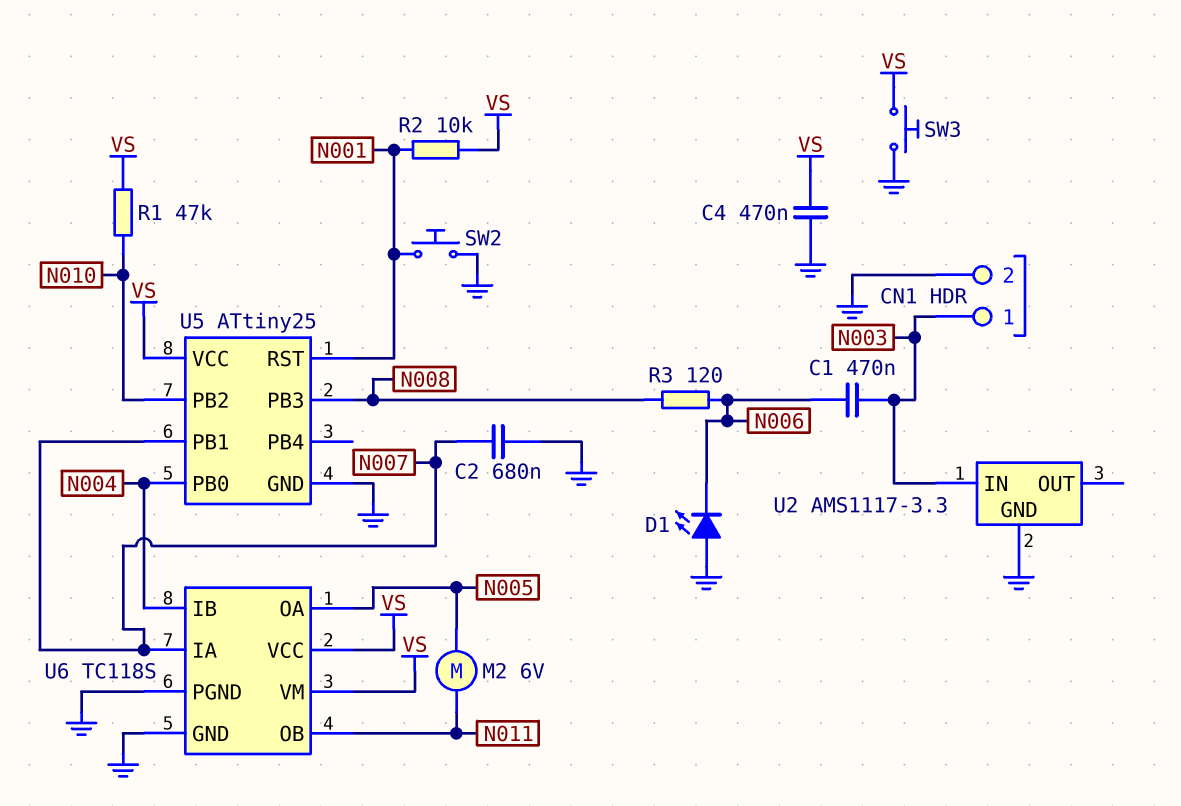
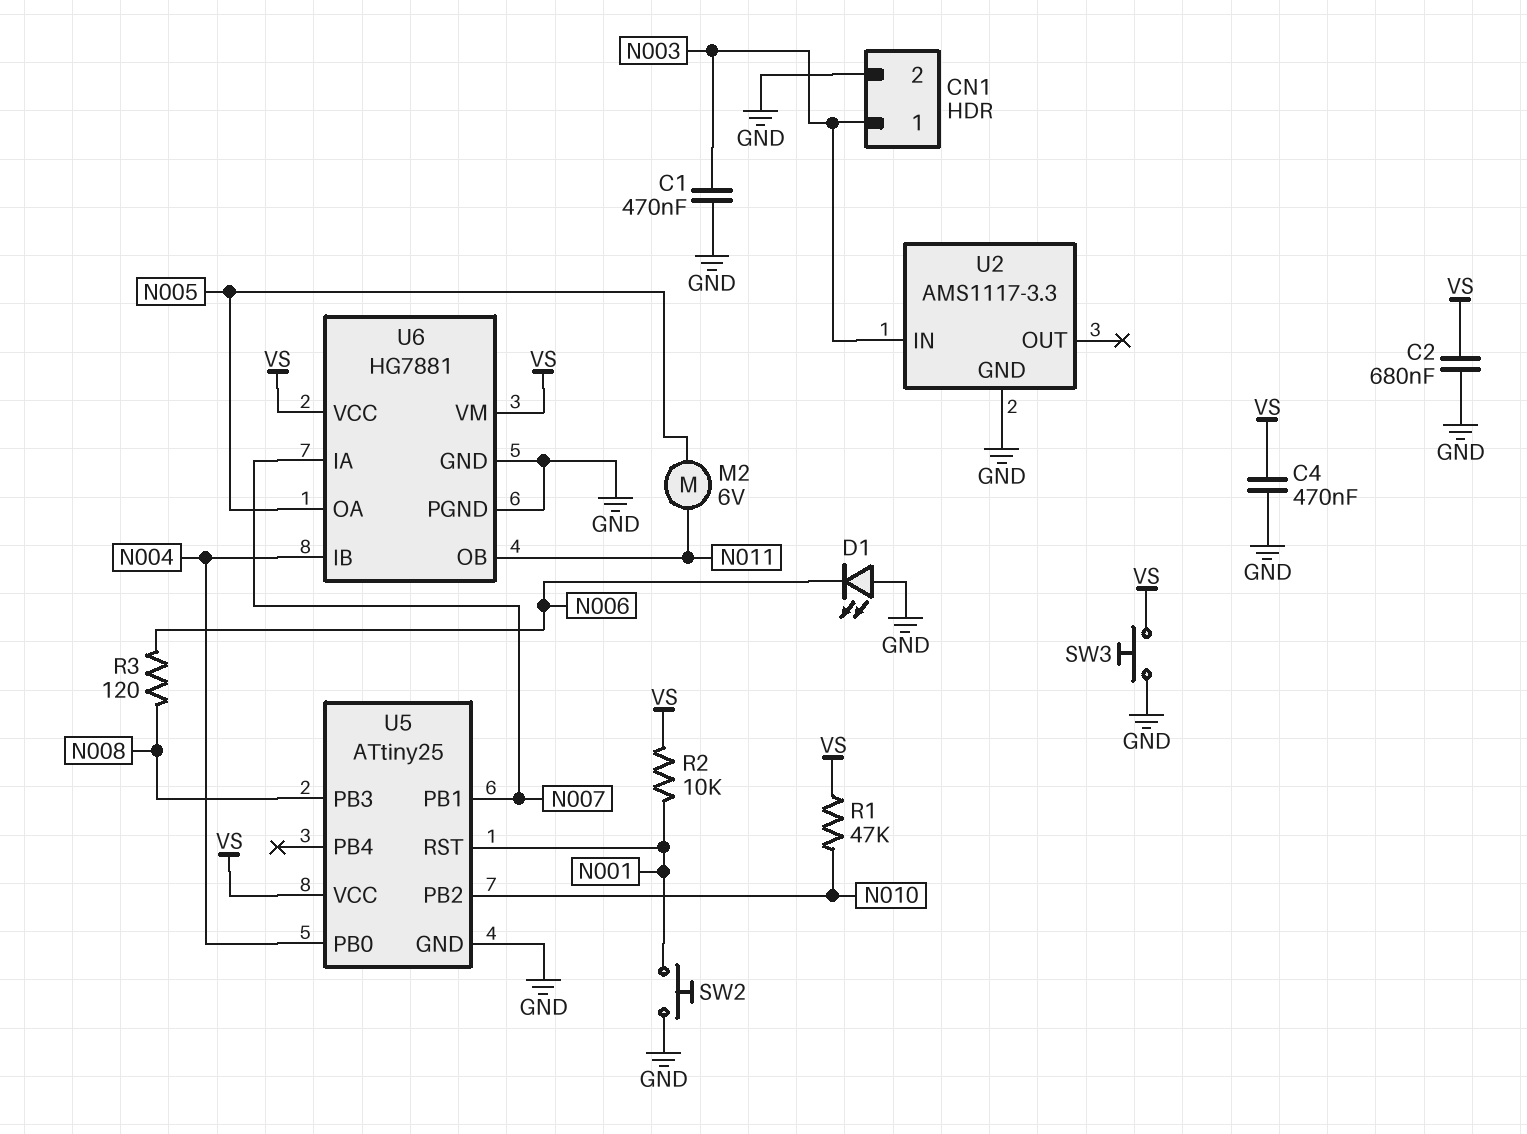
C1: 470nF (N003, N006) -> 470nF (GND, N003)
C2: 680nF (GND, N007) -> 680nF (GND, VS)
U6: TC118S -> HG7881

